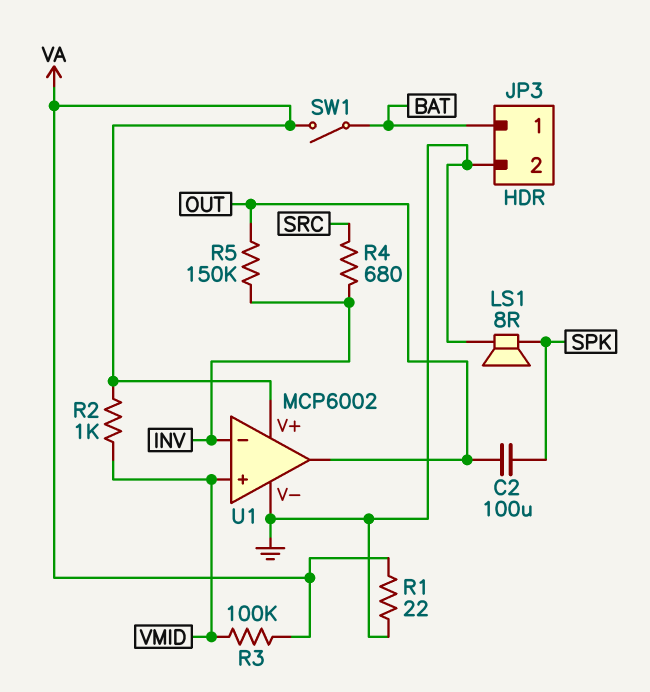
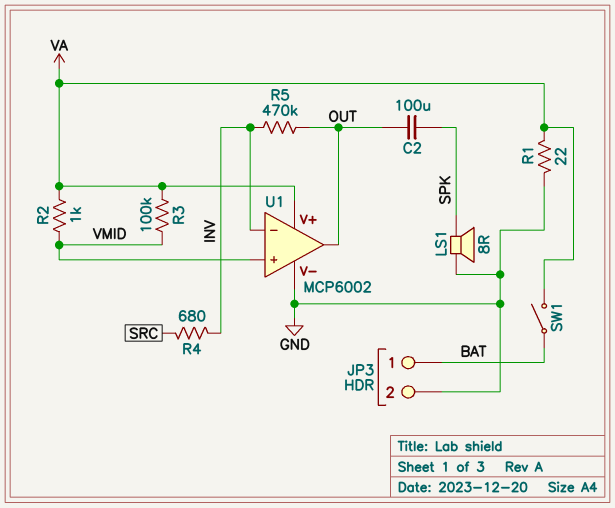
R5: 150k (INV, OUT) -> 470k (INV, OUT)

